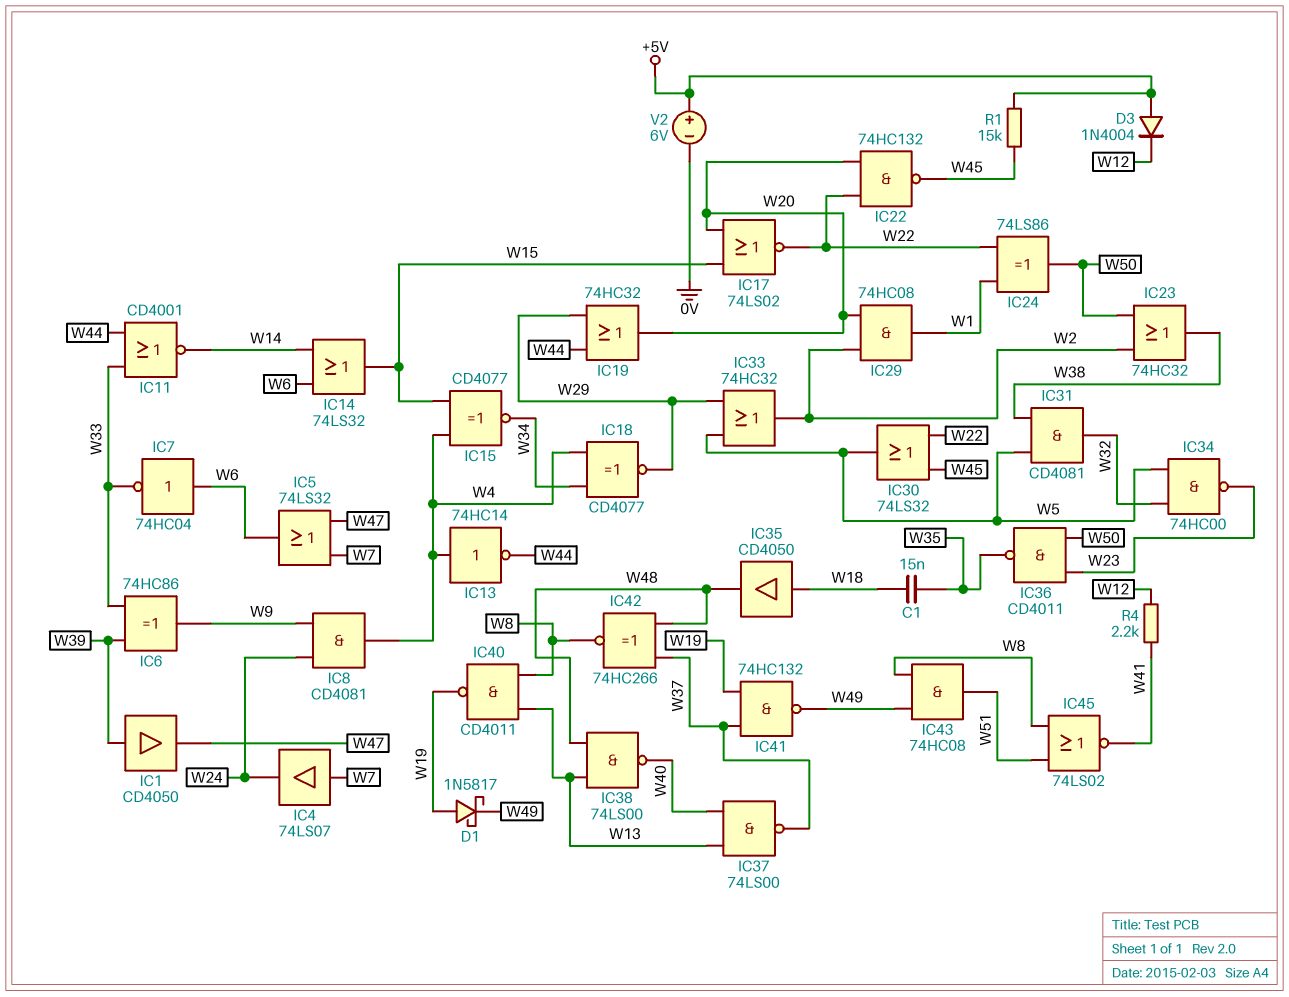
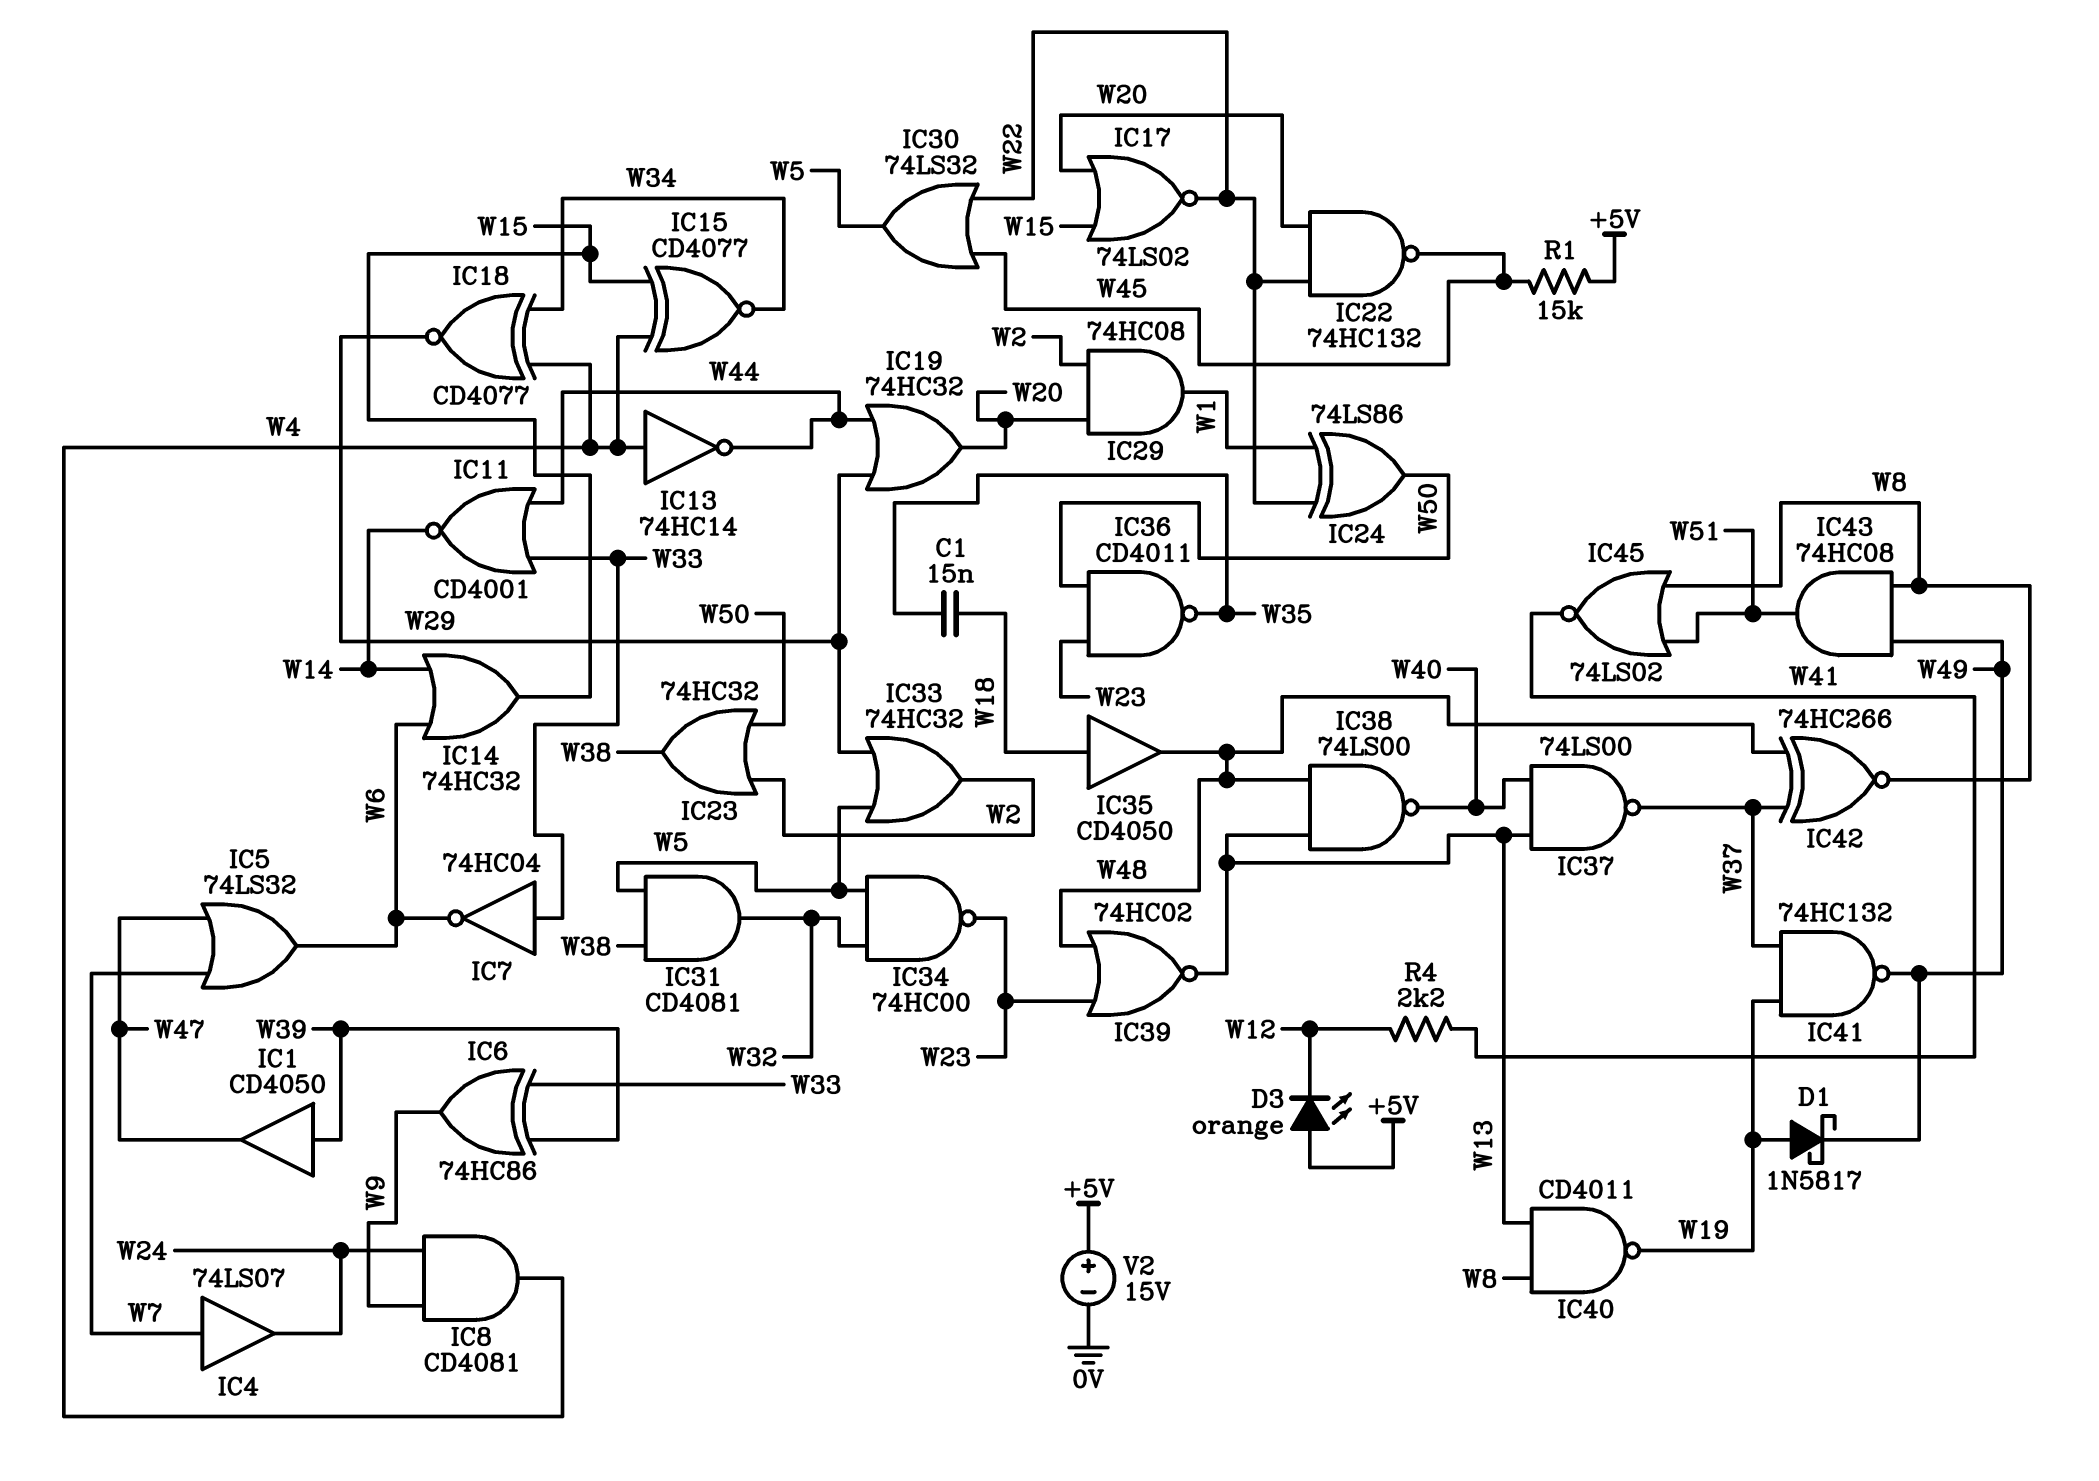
D3: diode 1N4004 (A +5V, K W12) -> LED orange (A +5V, K W12)
IC7: NOT 74HC04 (in W6, out W33) -> NOT 74HC04 (in W33, out W6)
IC14: OR 74LS32 (in W6, in W14, out W15) -> OR 74HC32 (in W6, in W14, out W15)
IC39: none -> NOR 74HC02 (in W23, in W48, out W13)
V2: 6V (plus +5V, minus 0V) -> 15V (plus +5V, minus 0V)

